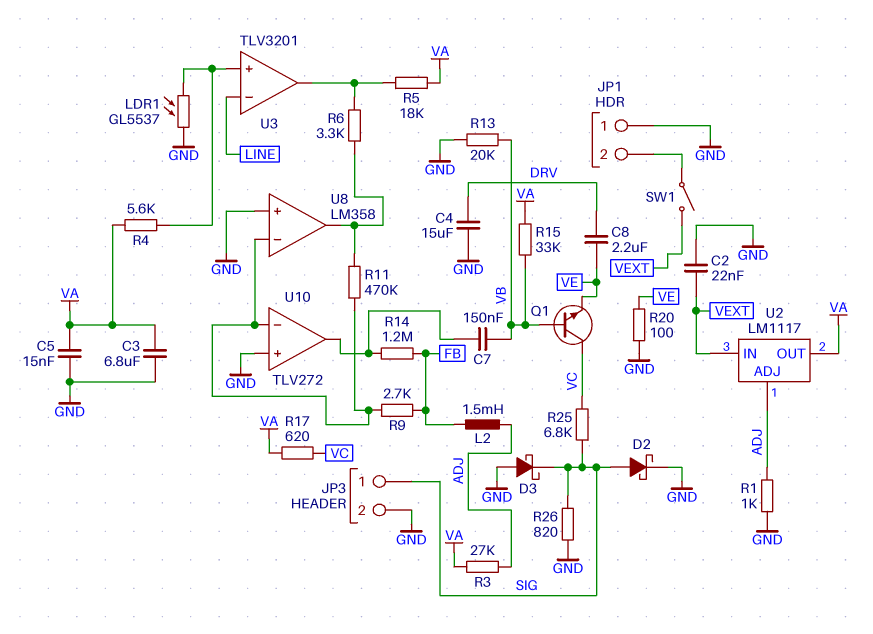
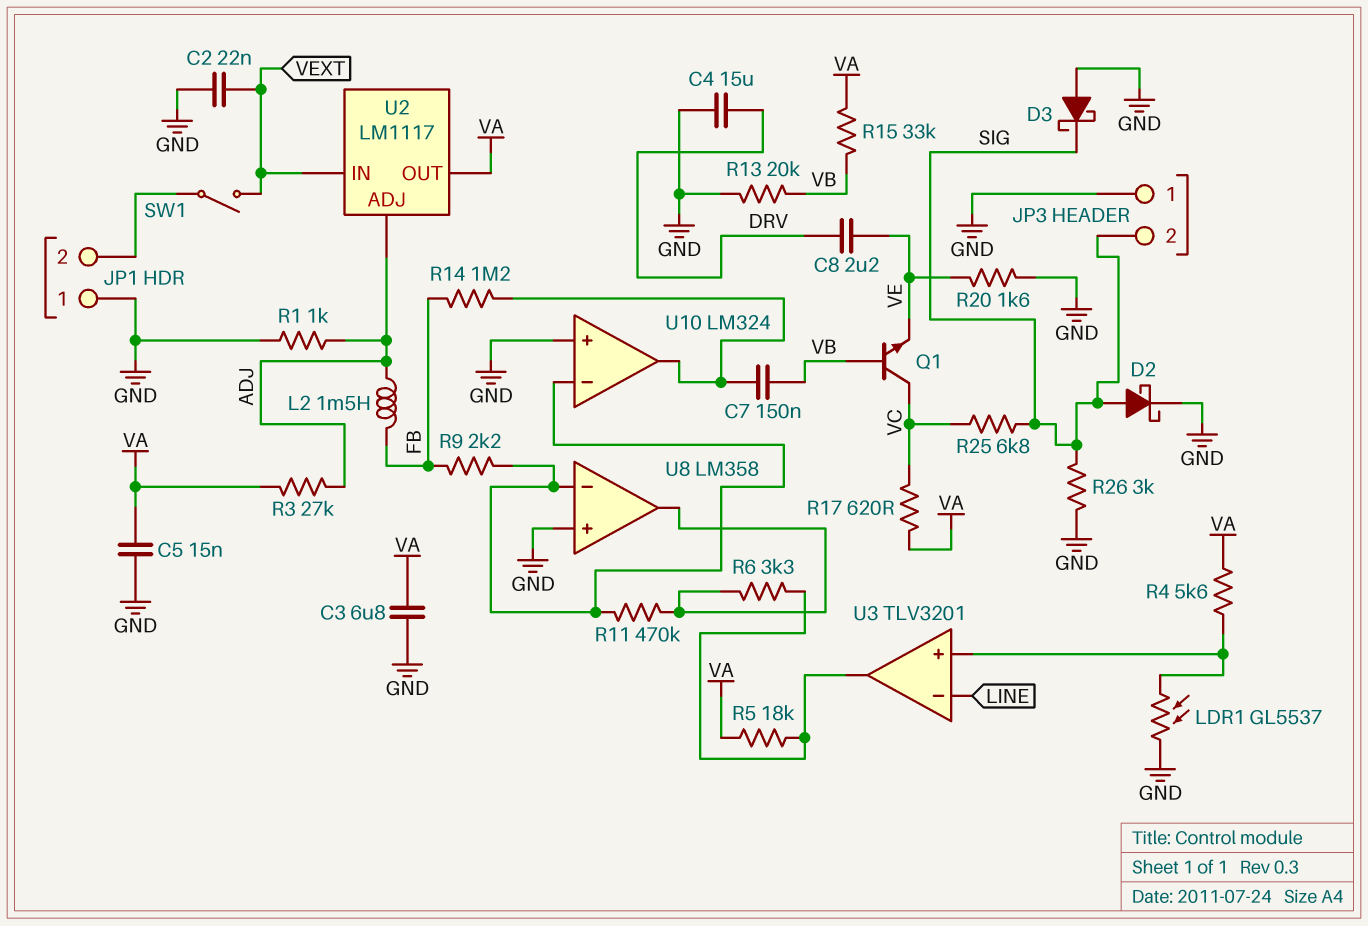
JP3 pin 1: SIG -> GND
JP3 pin 2: GND -> SIG
R9: 2.7k (FB, U8/in-) -> 2.2k (FB, U8/in-)
R20: 100 (GND, VE) -> 1.6k (GND, VE)
R26: 820 (GND, SIG) -> 3k (GND, SIG)
U10: TLV272 -> LM324

